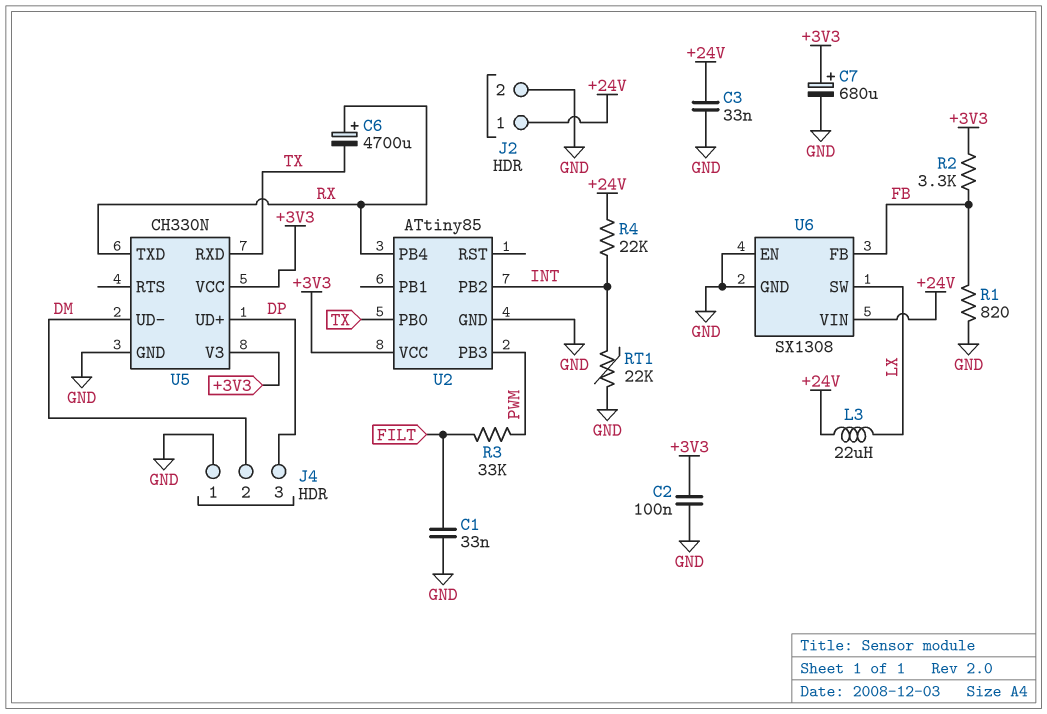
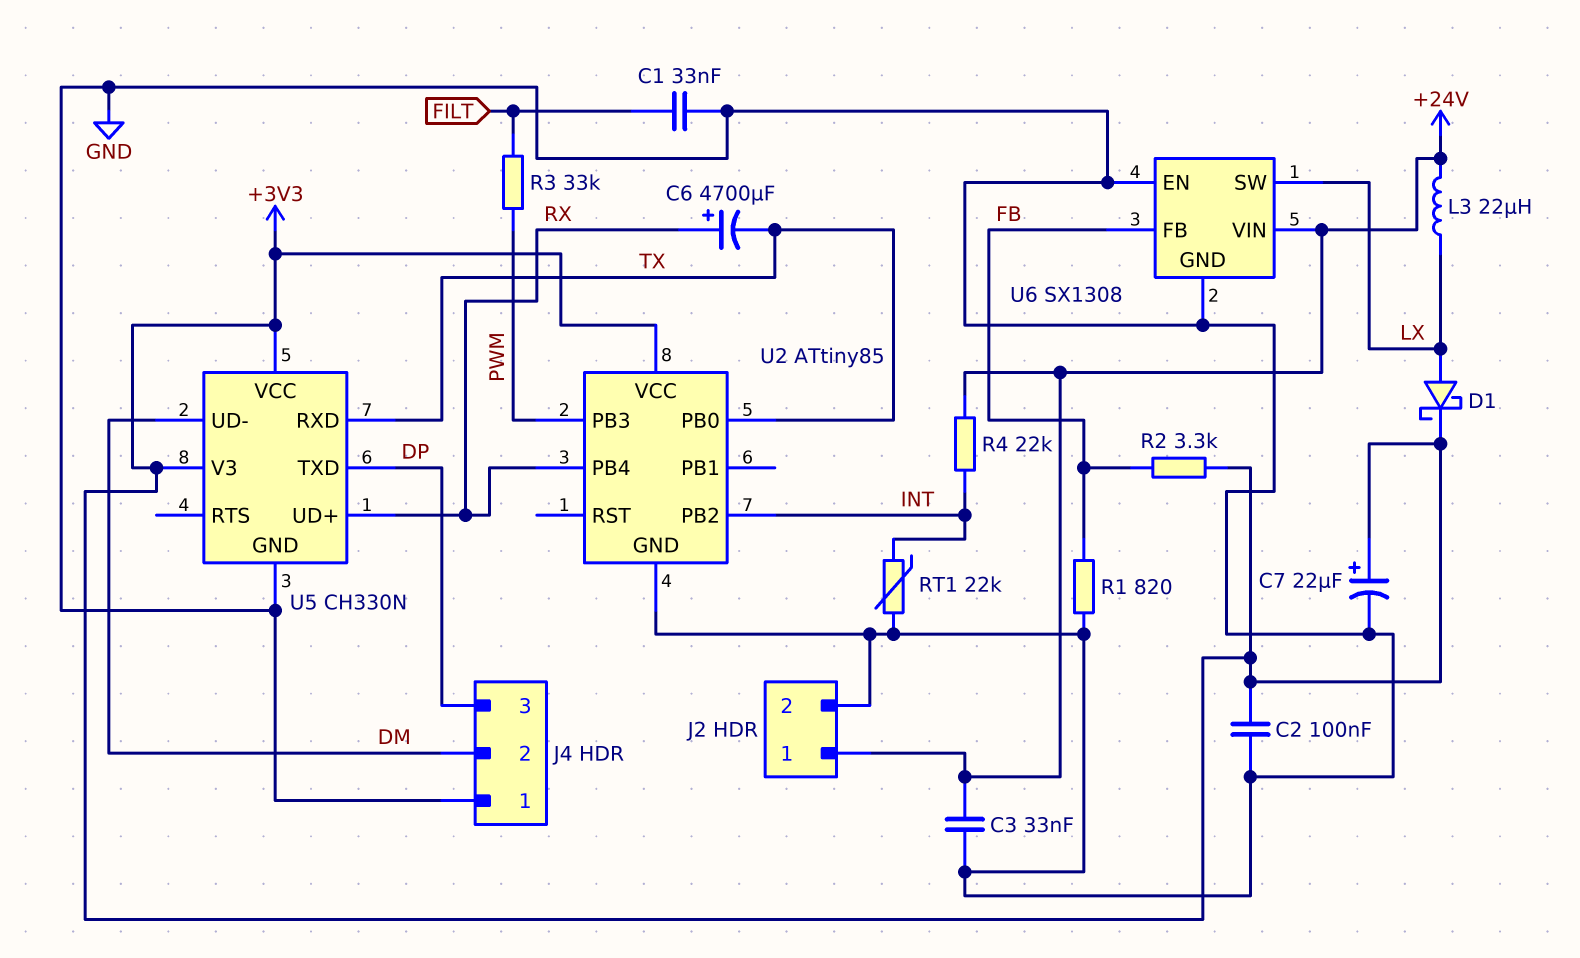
C7: 680uF (plus +3V3, minus GND) -> 22uF (plus +3V3, minus GND)
D1: none -> schottky (A LX, K +3V3)
U5 pin TXD: RX -> DP
U5 pin UD+: DP -> RX

